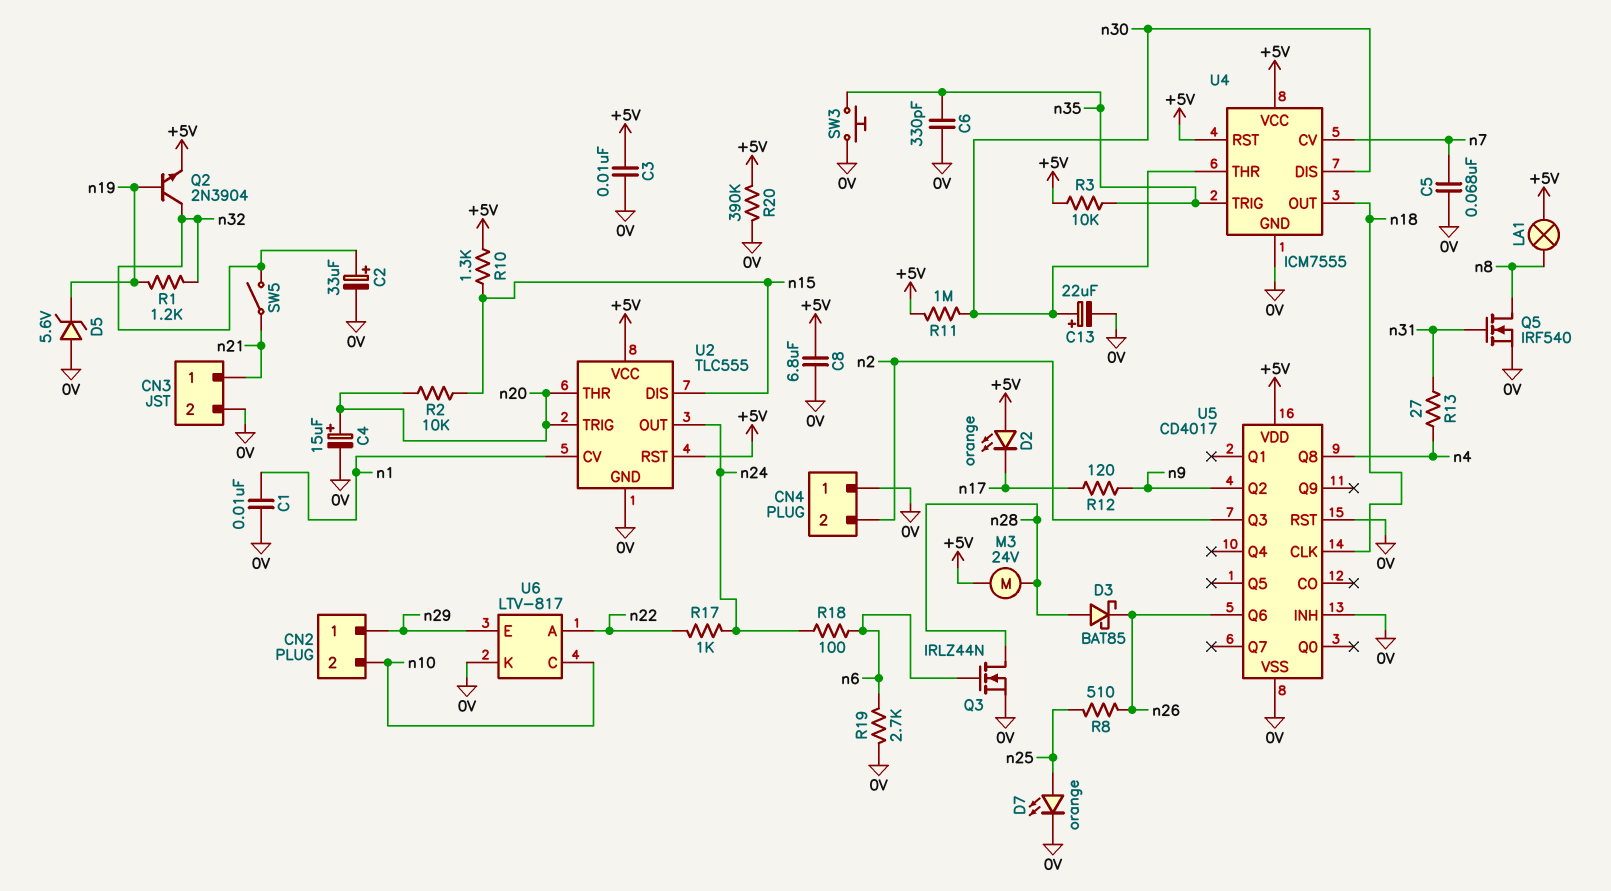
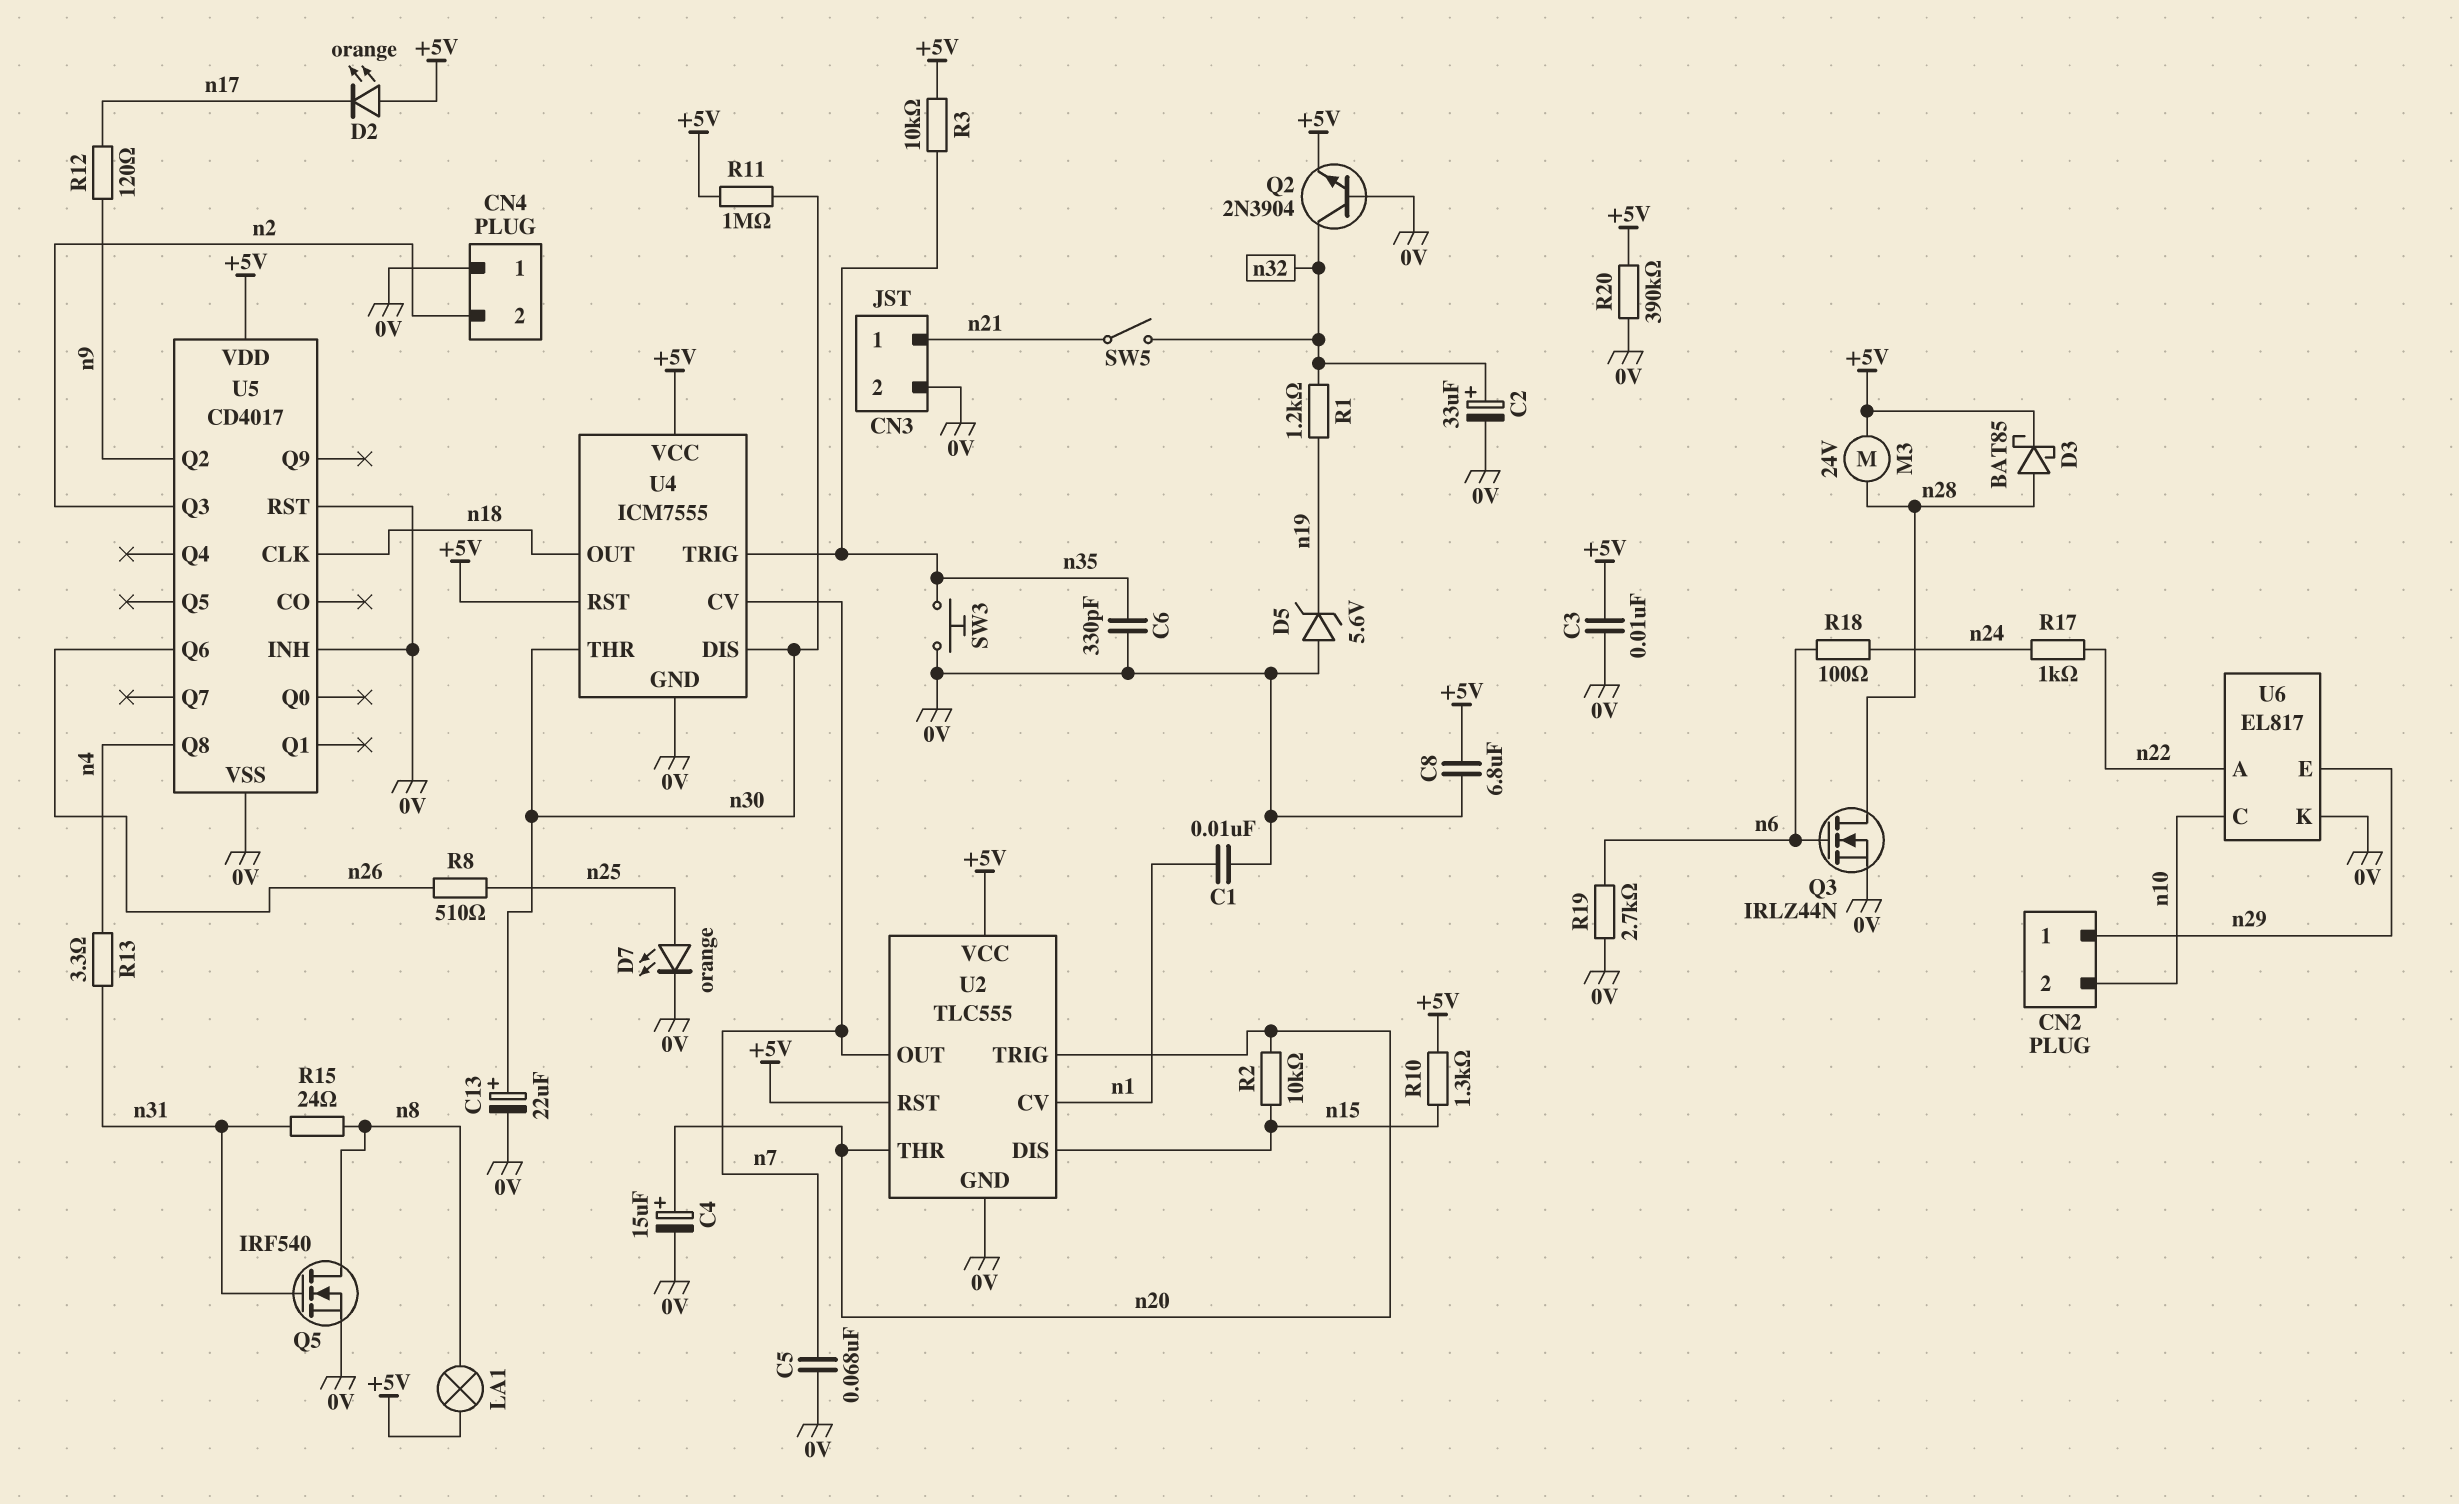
D3: schottky BAT85 (A n28, K n26) -> schottky BAT85 (A n28, K +5V)
Q2: NPN 2N3904 (B n19, C n32, E +5V) -> NPN 2N3904 (B 0V, C n32, E +5V)
R13: 27 (n4, n31) -> 3.3 (n4, n31)
R15: none -> 24 (n8, n31)
U2 pin OUT: n24 -> n7
U6: LTV-817 -> EL817

